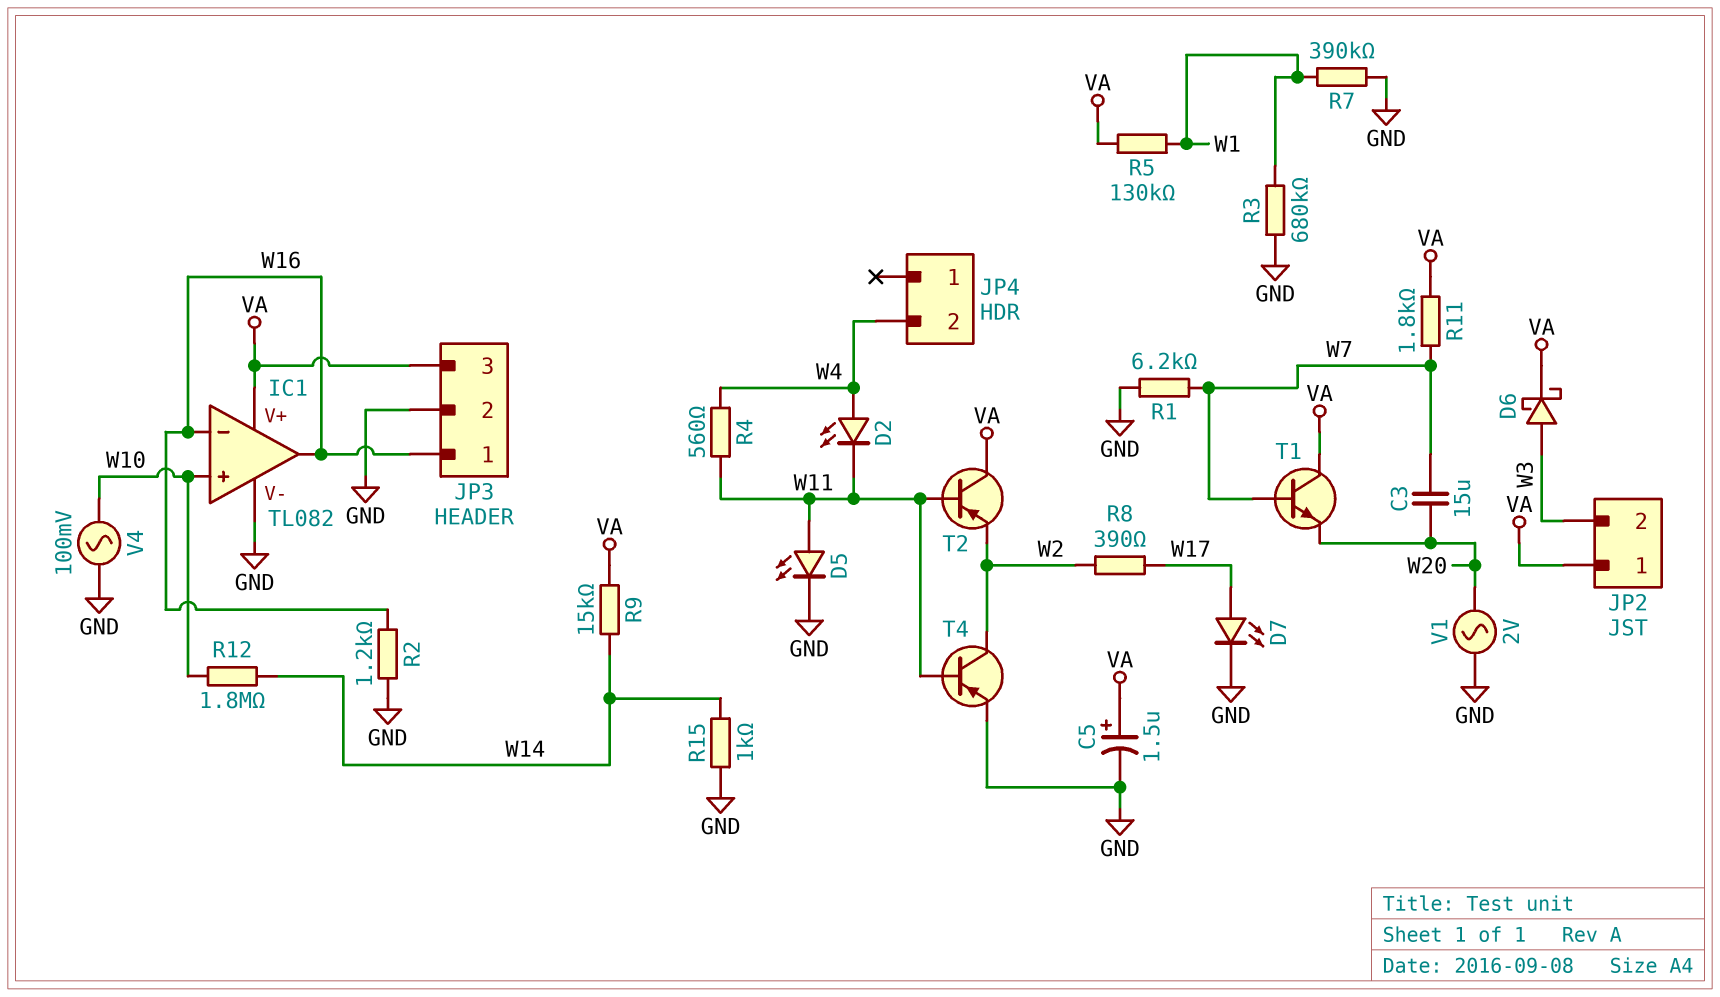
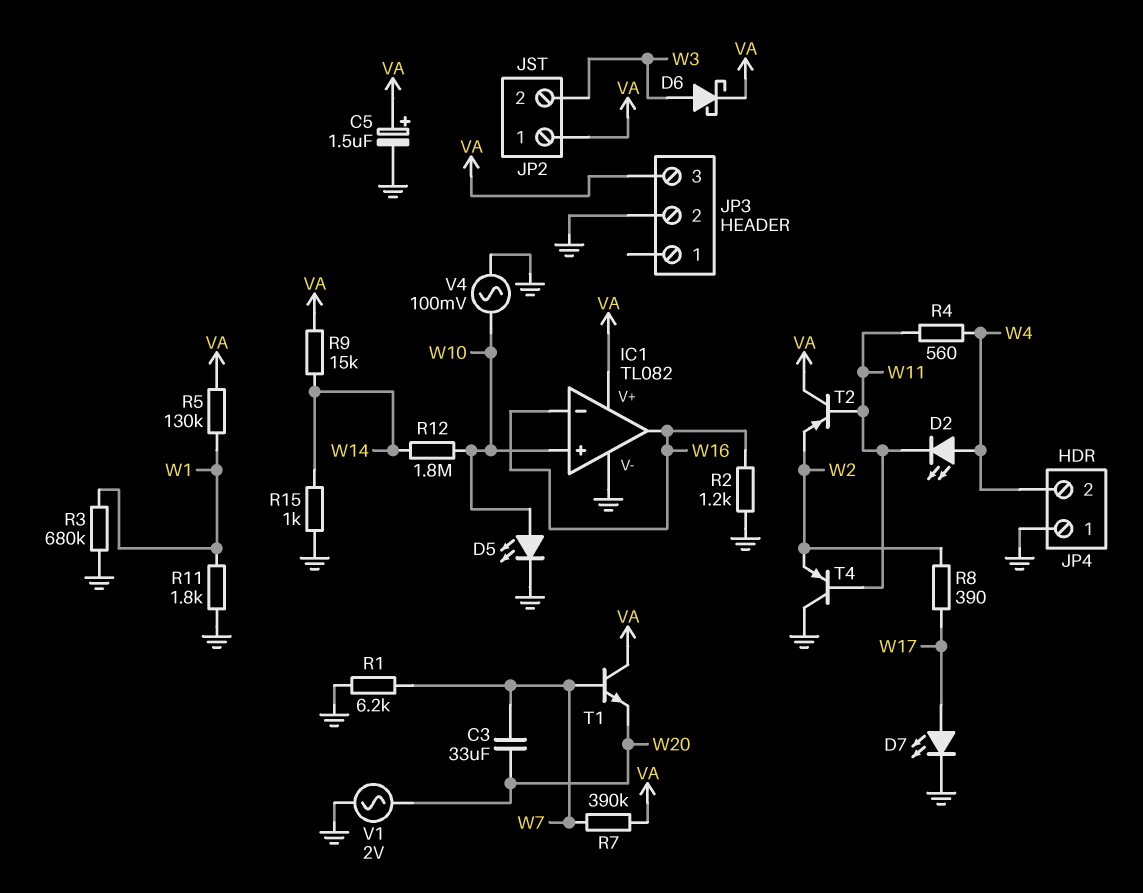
C3: 15uF (W7, W20) -> 33uF (W7, W20)
D5: LED (A W11, K GND) -> LED (A W10, K GND)
JP3 pin 1: W16 -> none
JP4 pin 1: none -> GND
R7: 390k (GND, W1) -> 390k (VA, W7)
R11: 1.8k (VA, W7) -> 1.8k (GND, W1)
T4: PNP (B W11, C W2, E GND) -> PNP (B W11, C GND, E W2)

